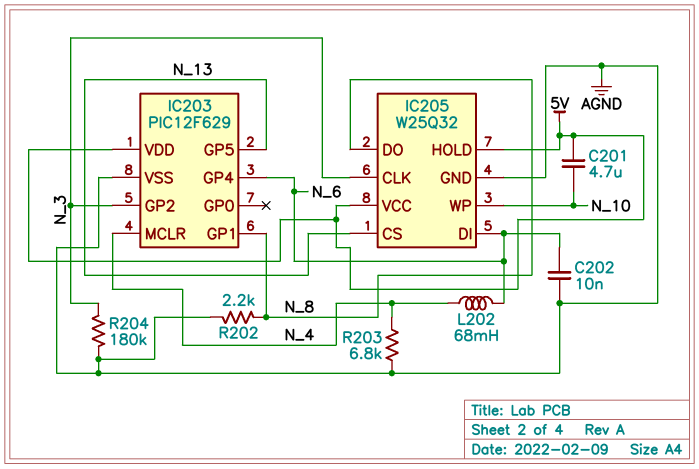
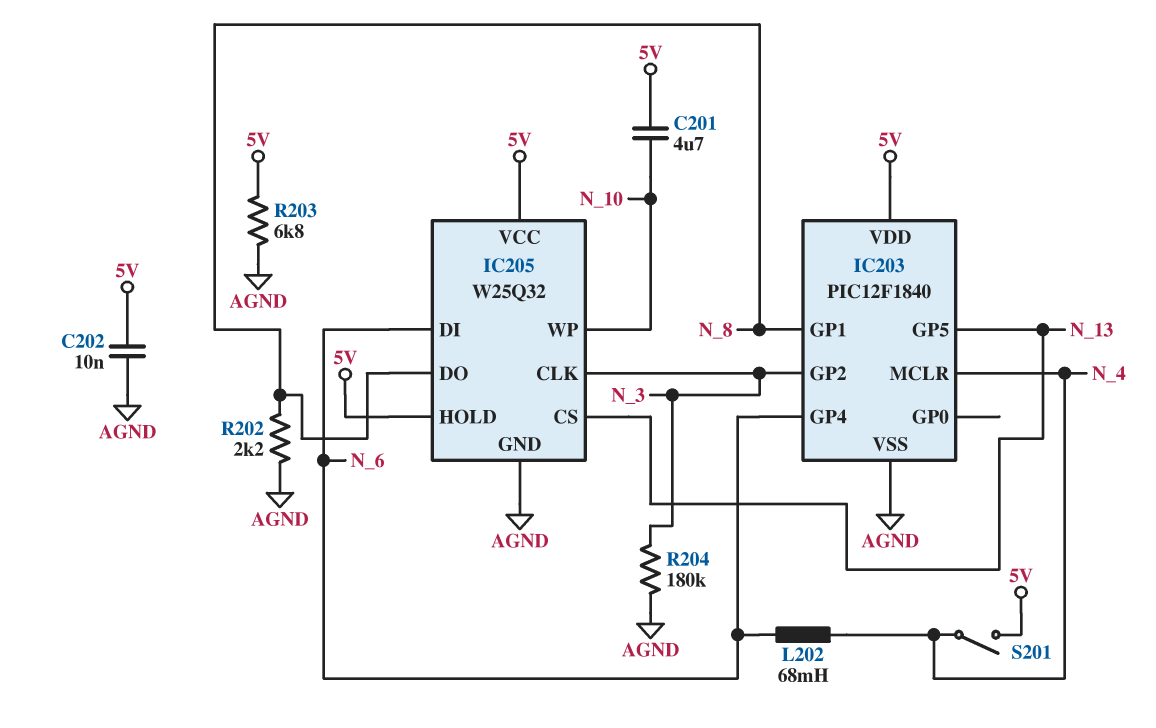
C202: 10nF (AGND, N_6) -> 10nF (5V, AGND)
IC203: PIC12F629 -> PIC12F1840
R203: 6.8k (AGND, N_4) -> 6.8k (5V, AGND)
S201: none -> switch (5V, N_4)

